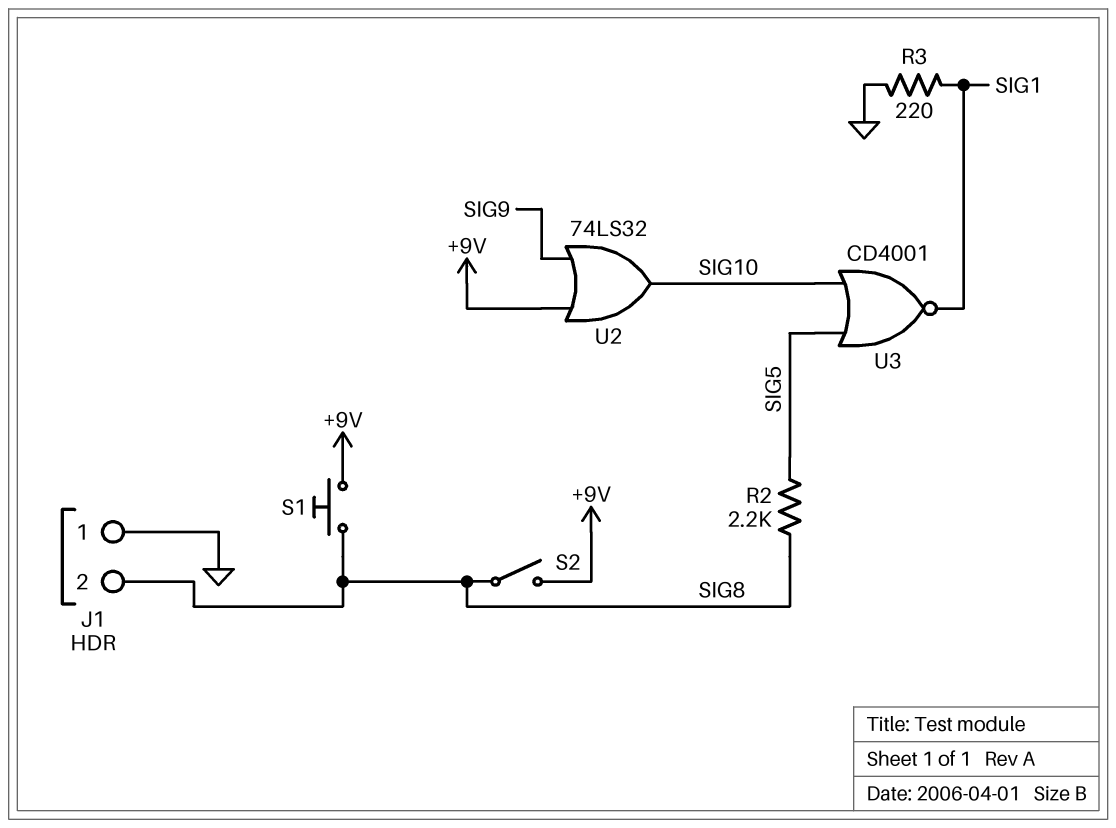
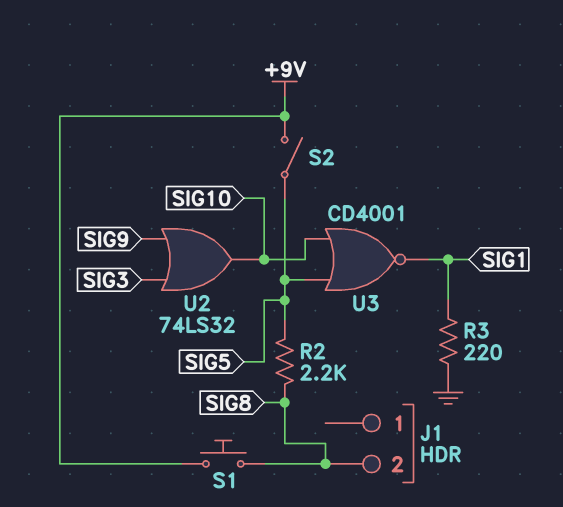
J1 pin 1: GND -> none
S2: switch (+9V, SIG8) -> switch (+9V, SIG5)
U2: OR 74LS32 (in +9V, in SIG9, out SIG10) -> OR 74LS32 (in SIG3, in SIG9, out SIG10)

